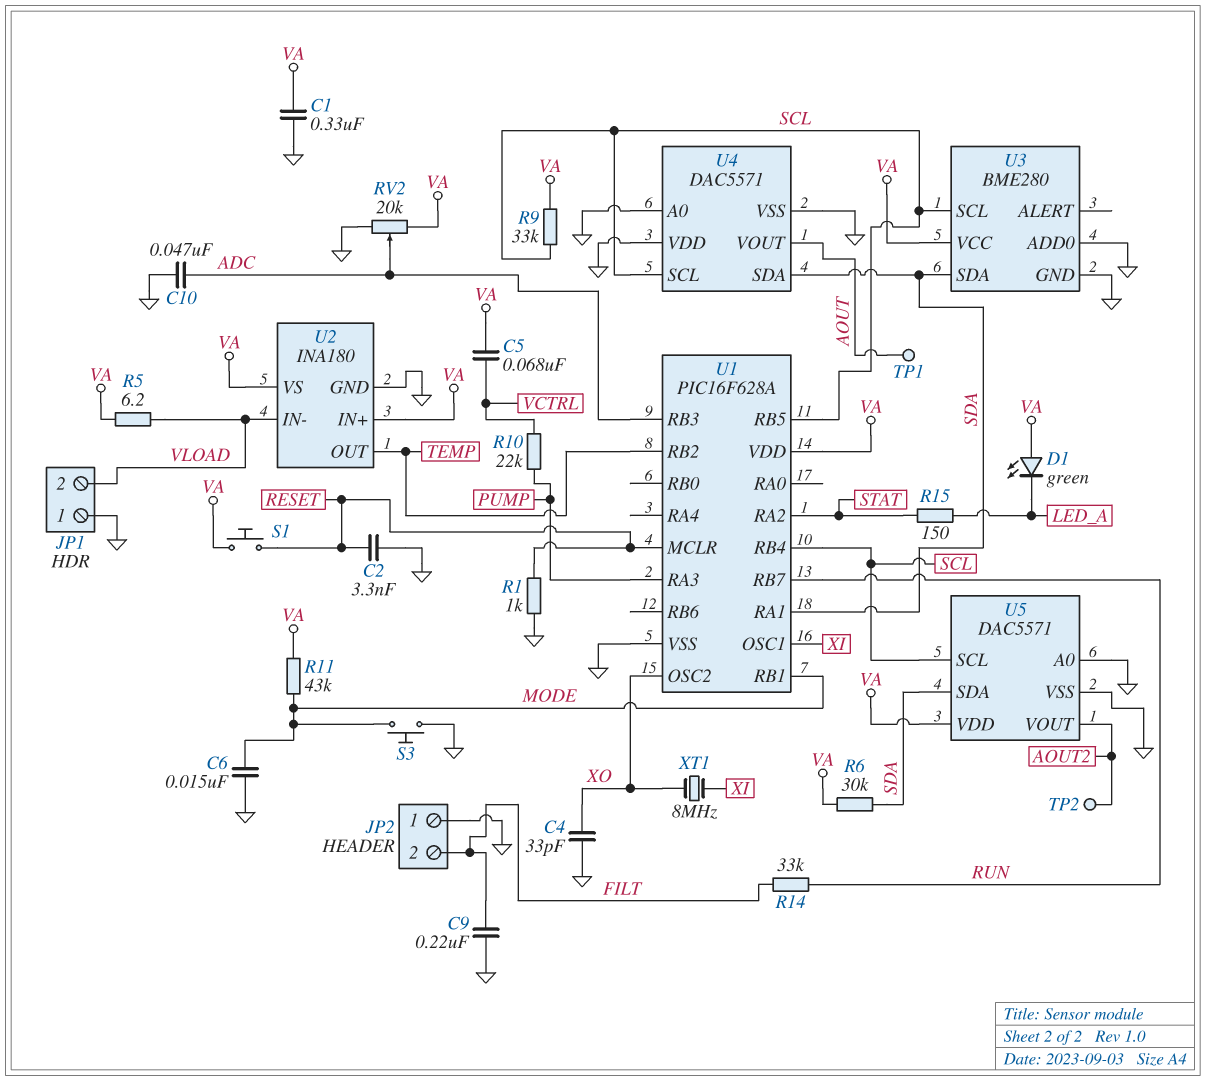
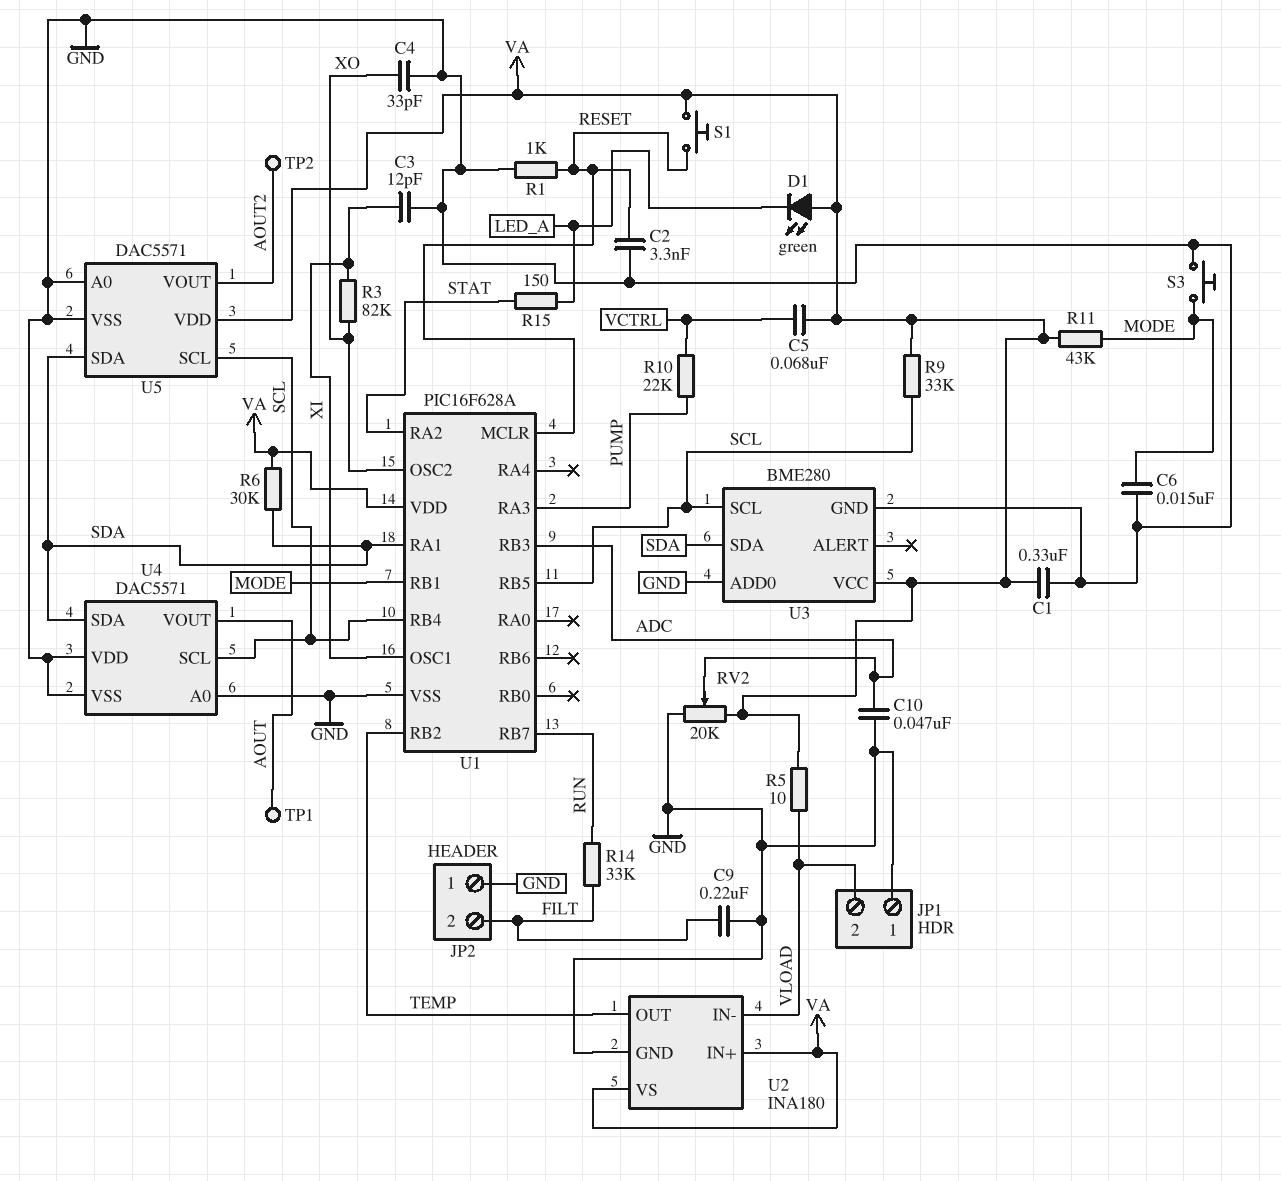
C3: none -> 12pF (GND, XI)
R3: none -> 82k (XI, XO)
R5: 6.2 (VA, VLOAD) -> 10 (VA, VLOAD)
XT1: 8MHz (XI, XO) -> none

